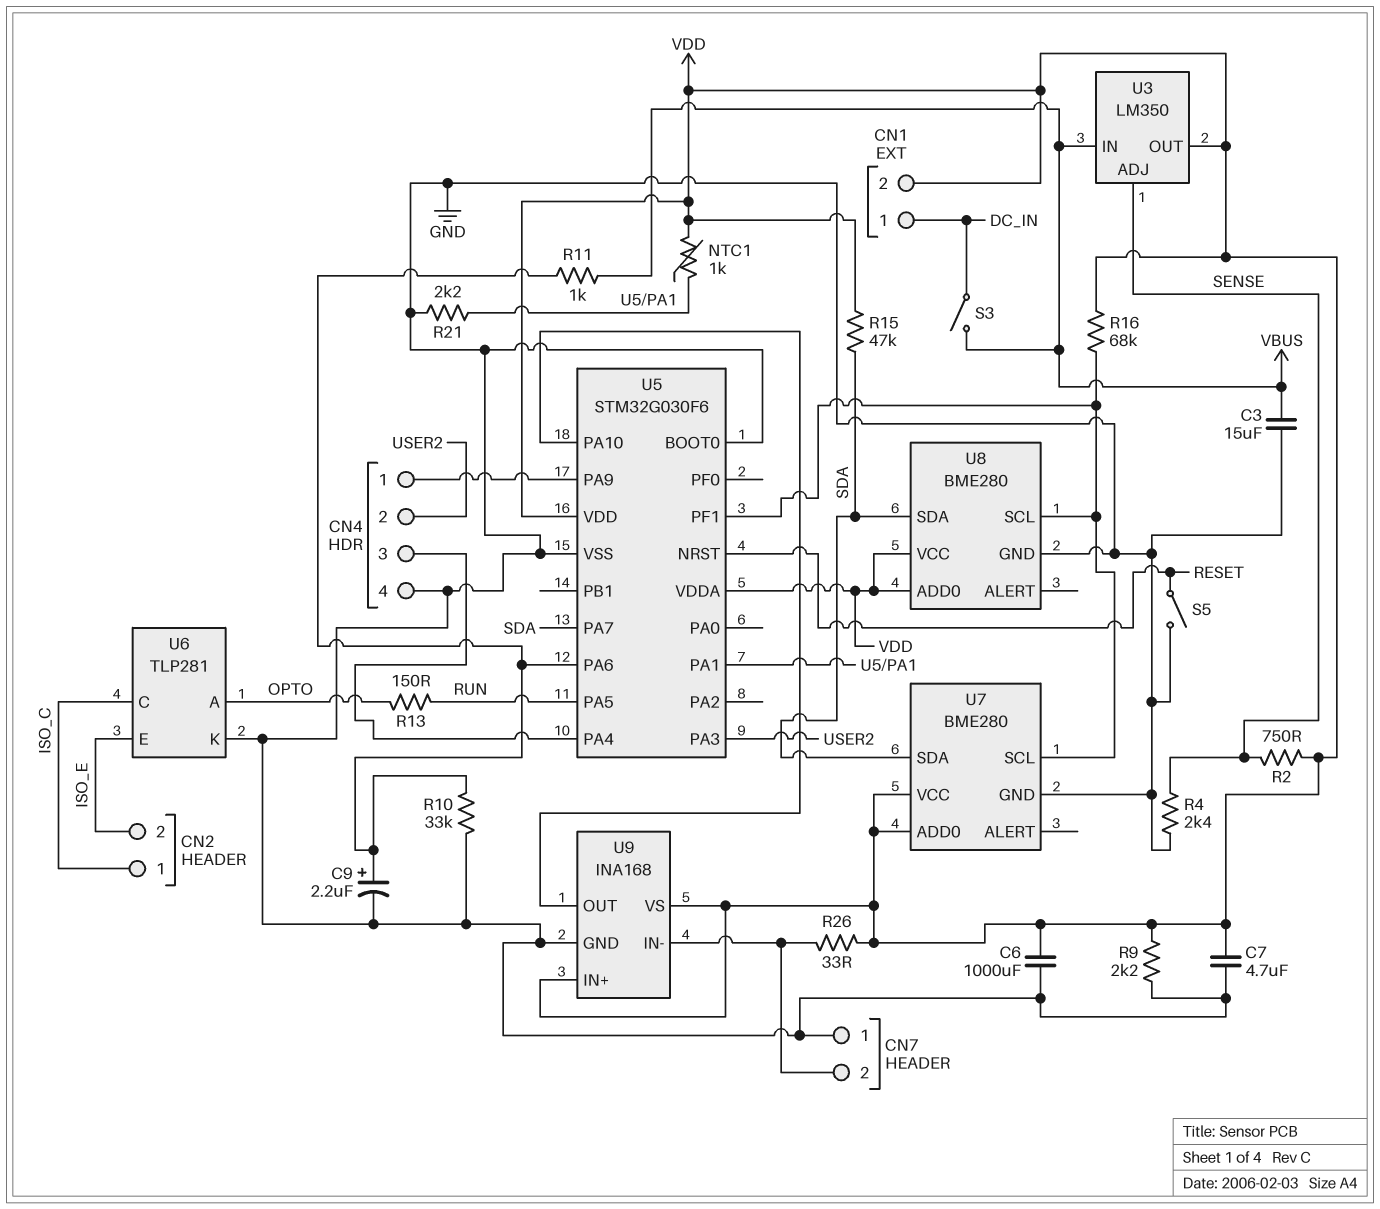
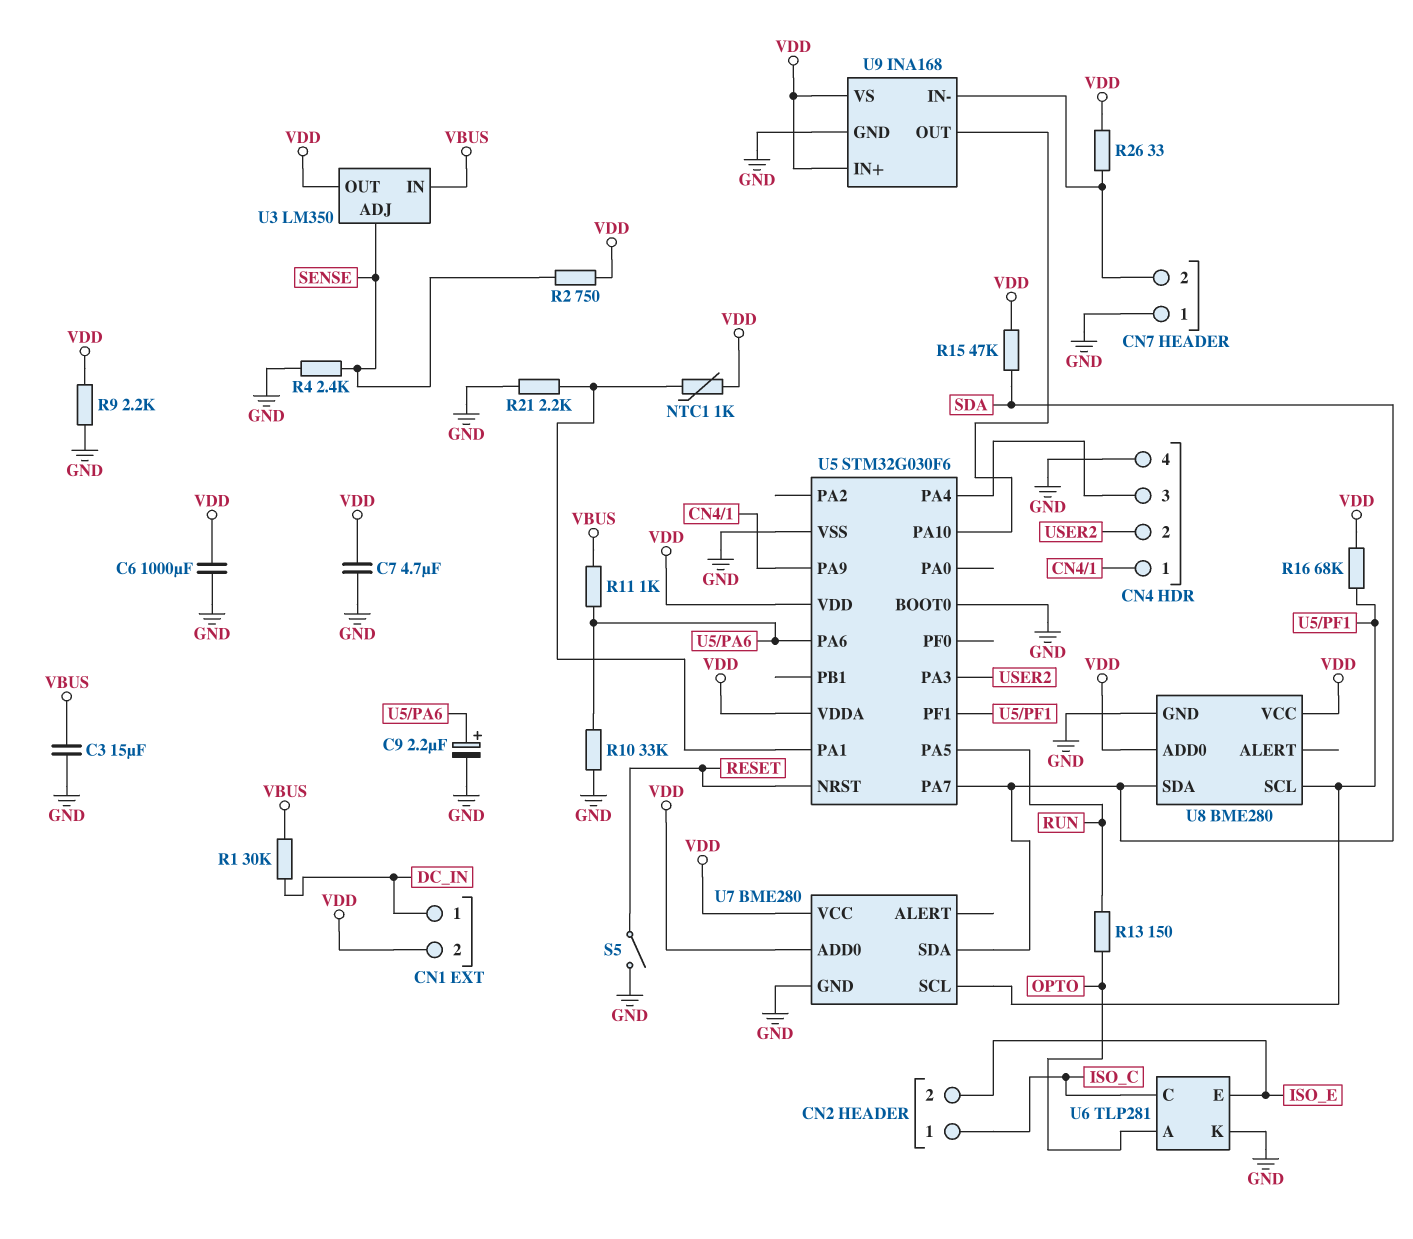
R1: none -> 30k (DC_IN, VBUS)
S3: switch (DC_IN, VBUS) -> none

